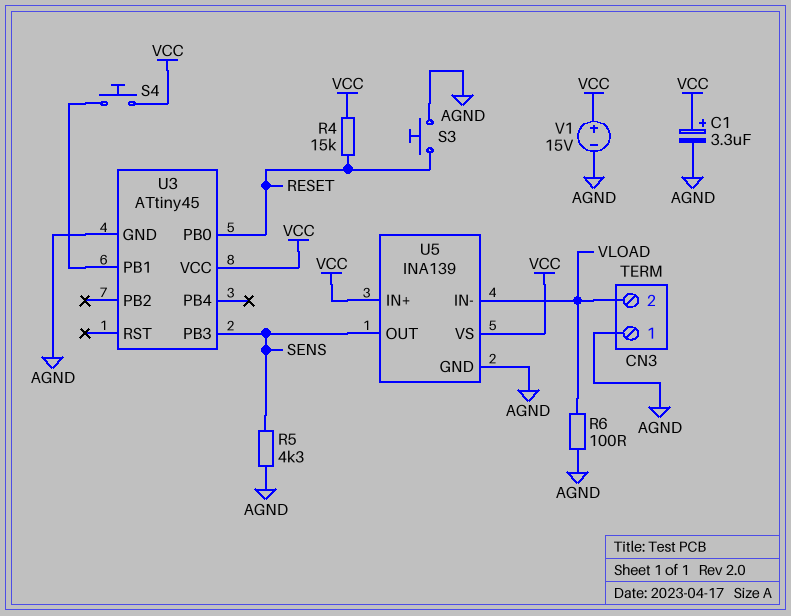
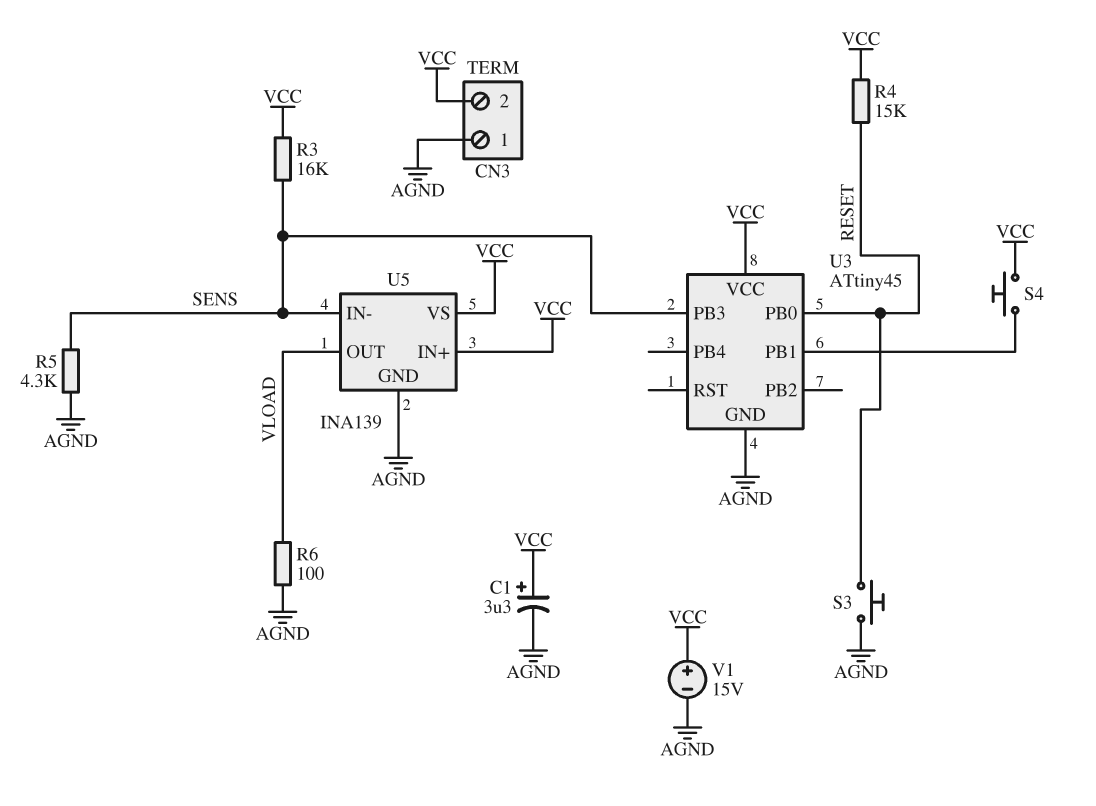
CN3 pin 2: VLOAD -> VCC
R3: none -> 16k (SENS, VCC)
U5 pin IN-: VLOAD -> SENS
U5 pin OUT: SENS -> VLOAD

